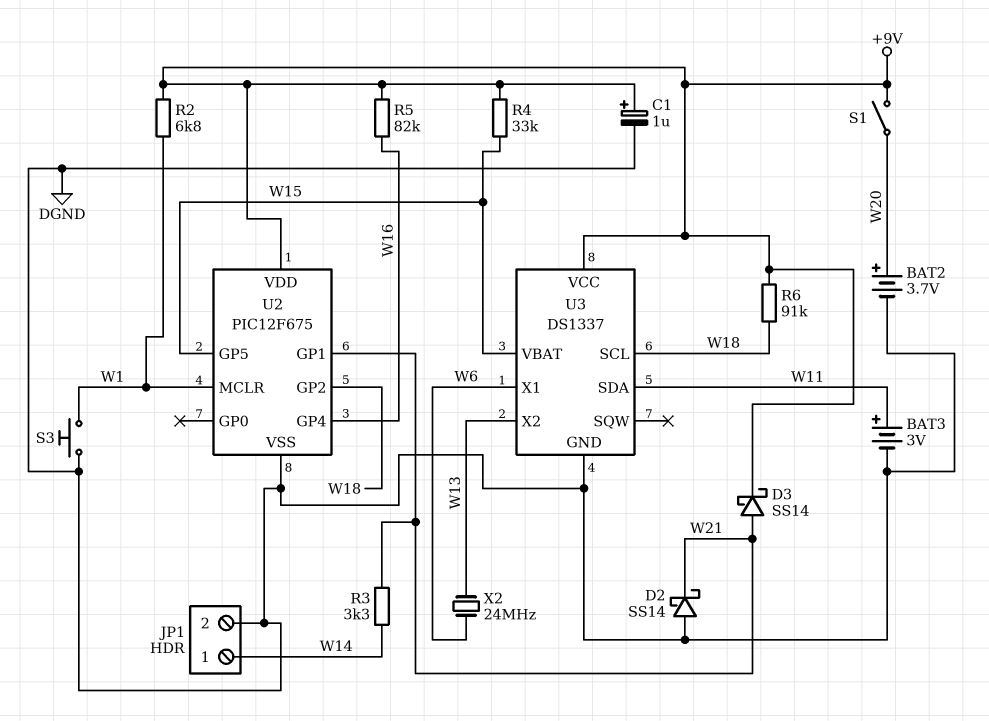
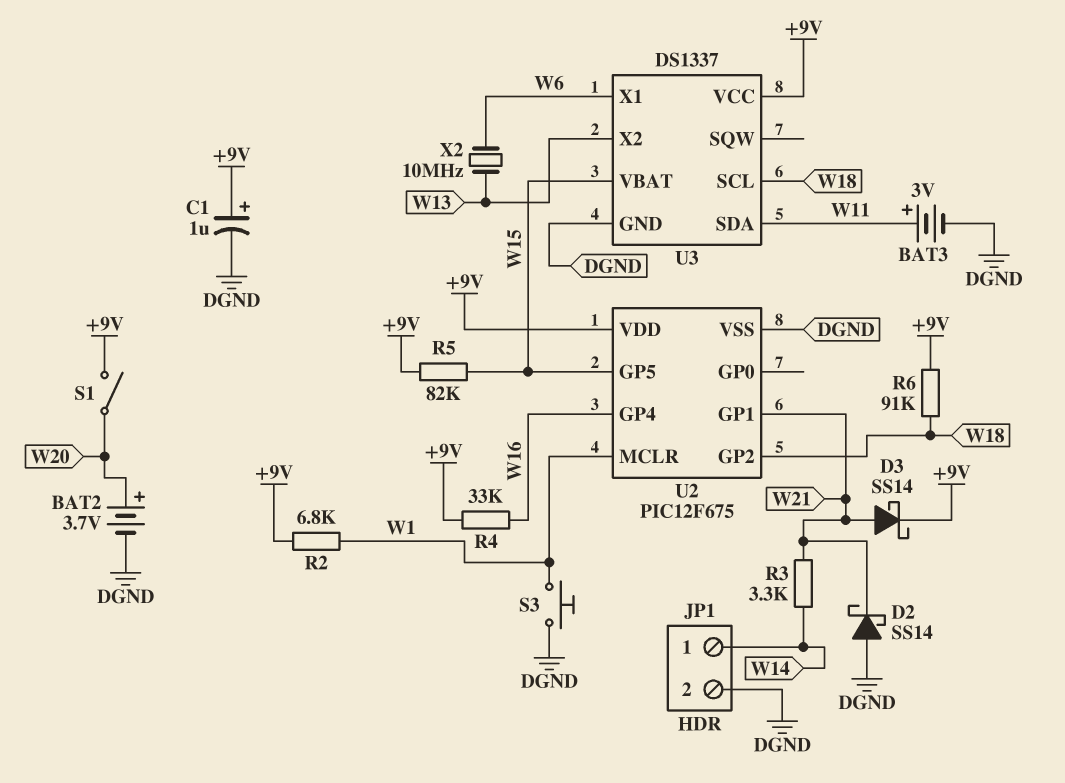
R4: 33k (+9V, W15) -> 33k (+9V, W16)
R5: 82k (+9V, W16) -> 82k (+9V, W15)
X2: 24MHz (W6, W13) -> 10MHz (W6, W13)

